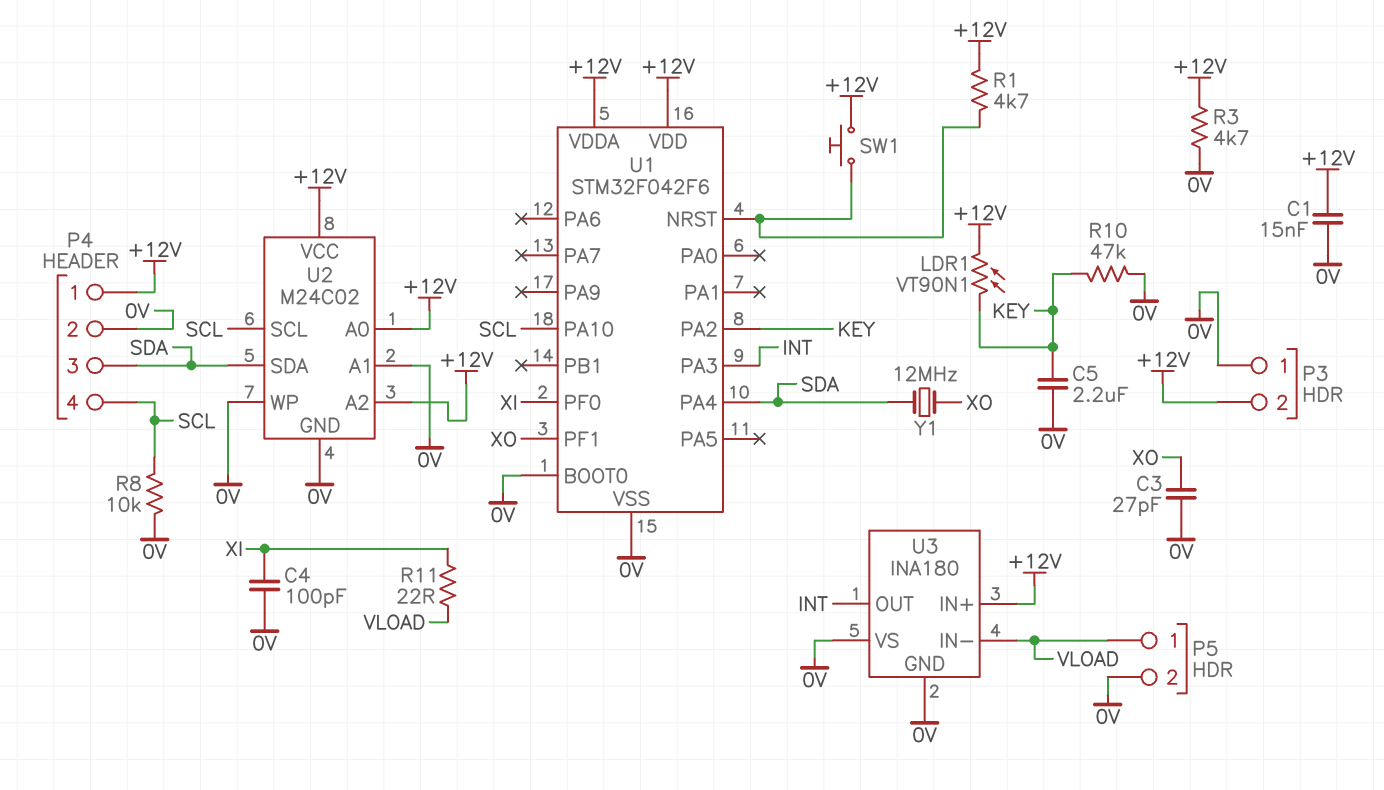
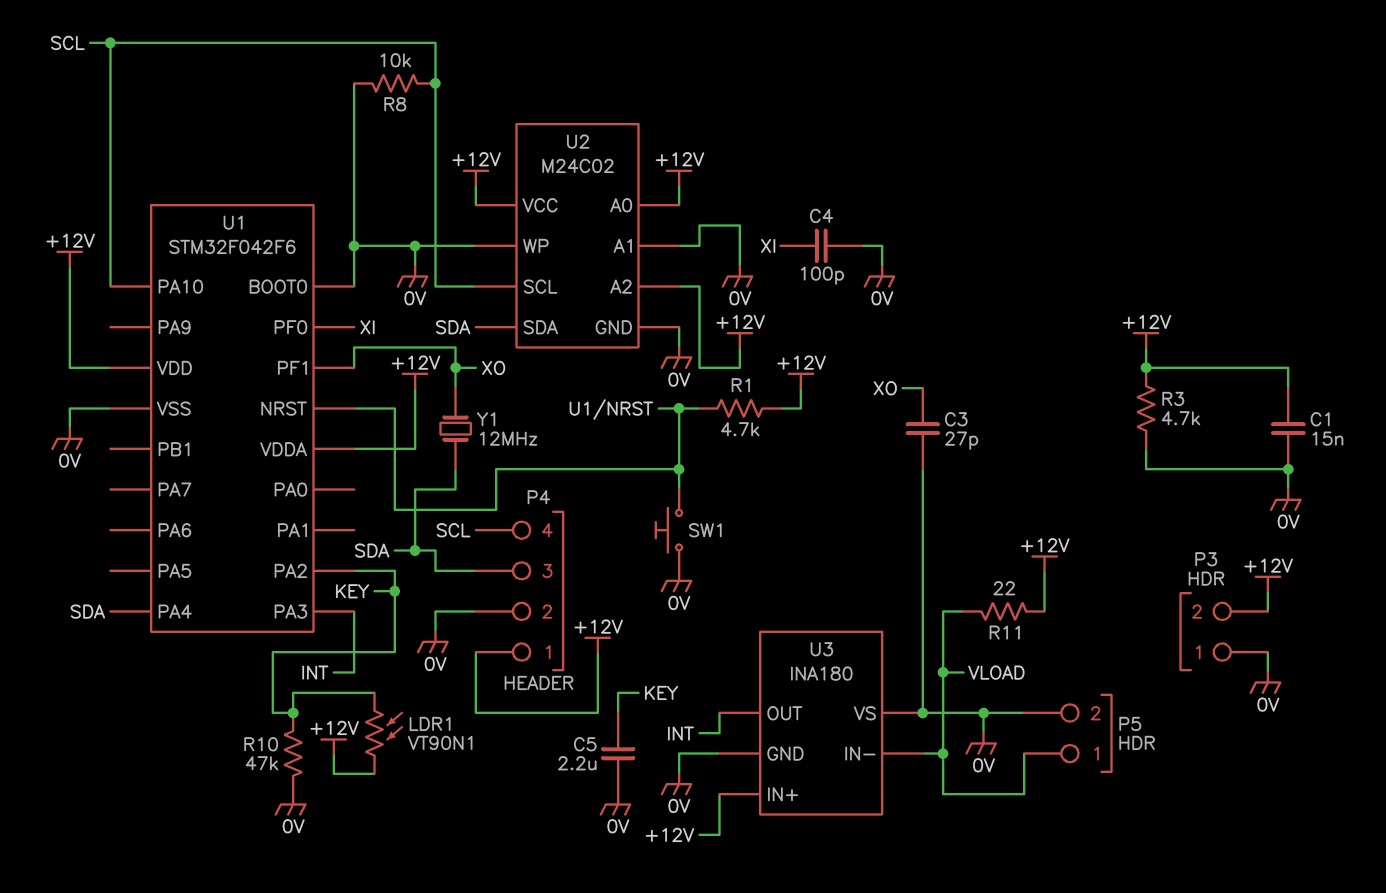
R11: 22 (VLOAD, XI) -> 22 (+12V, VLOAD)
SW1: button (+12V, U1/NRST) -> button (0V, U1/NRST)

